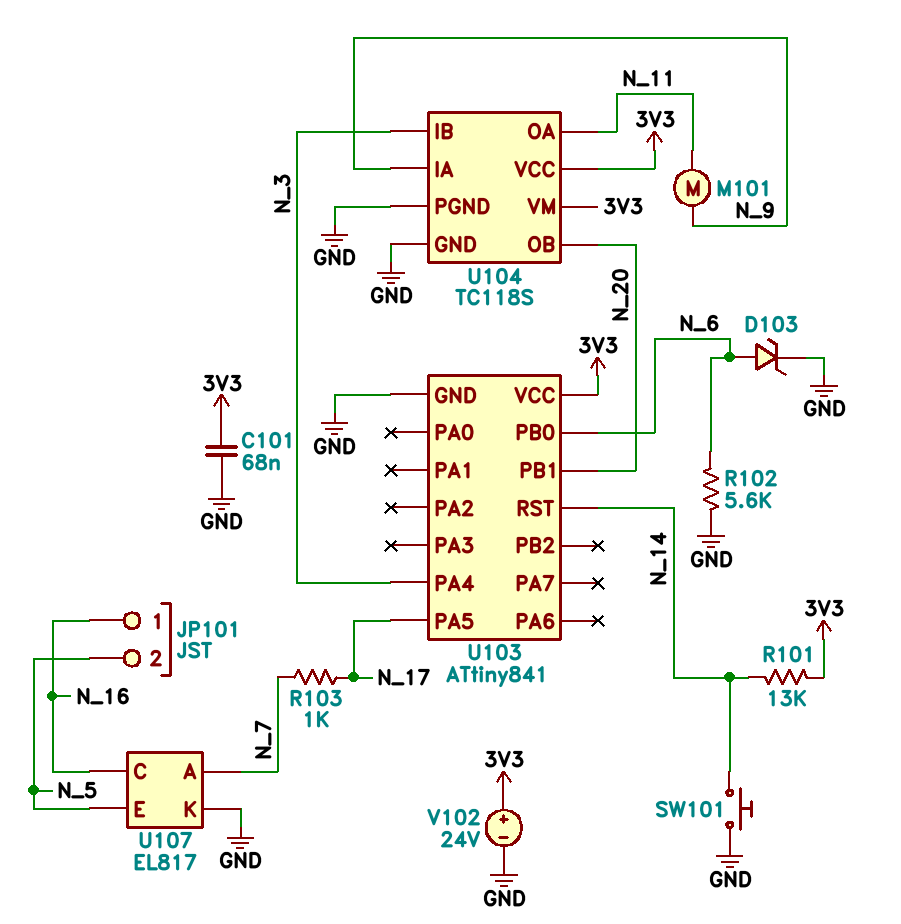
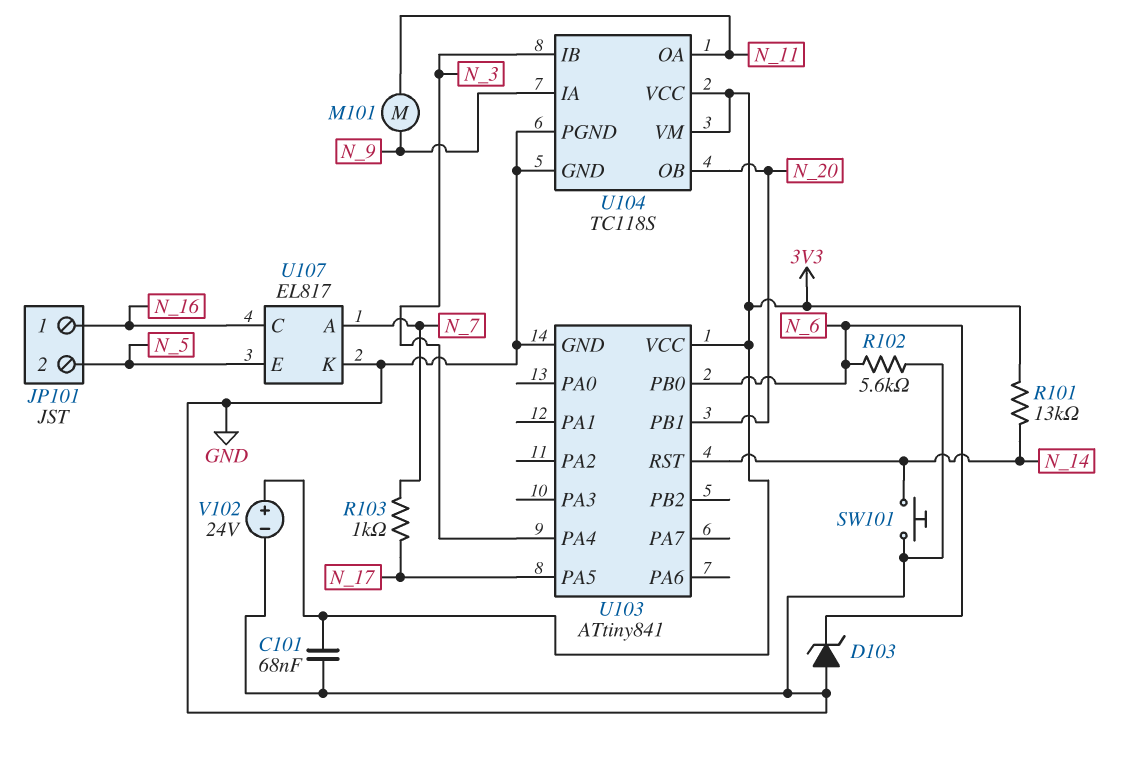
D103: zener (A N_6, K GND) -> zener (A GND, K N_6)

